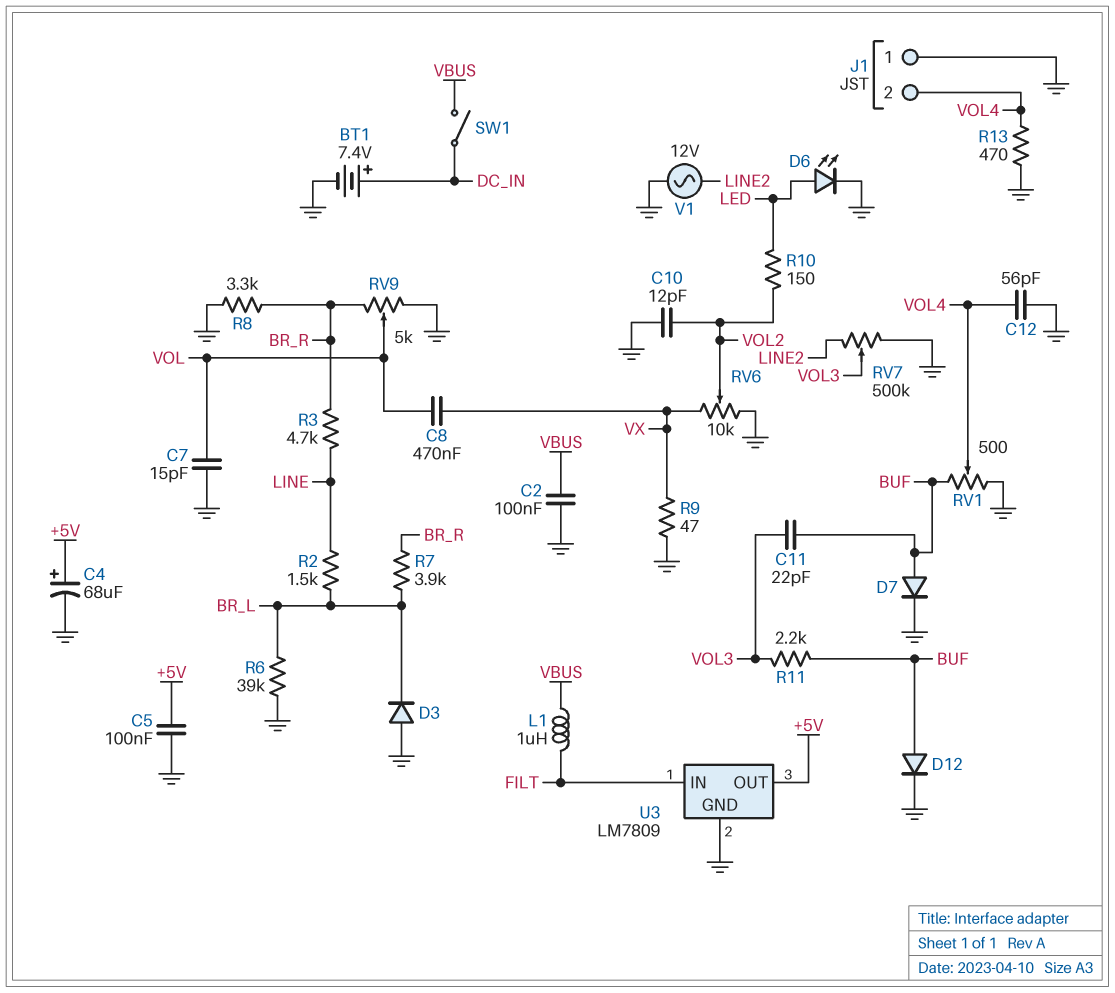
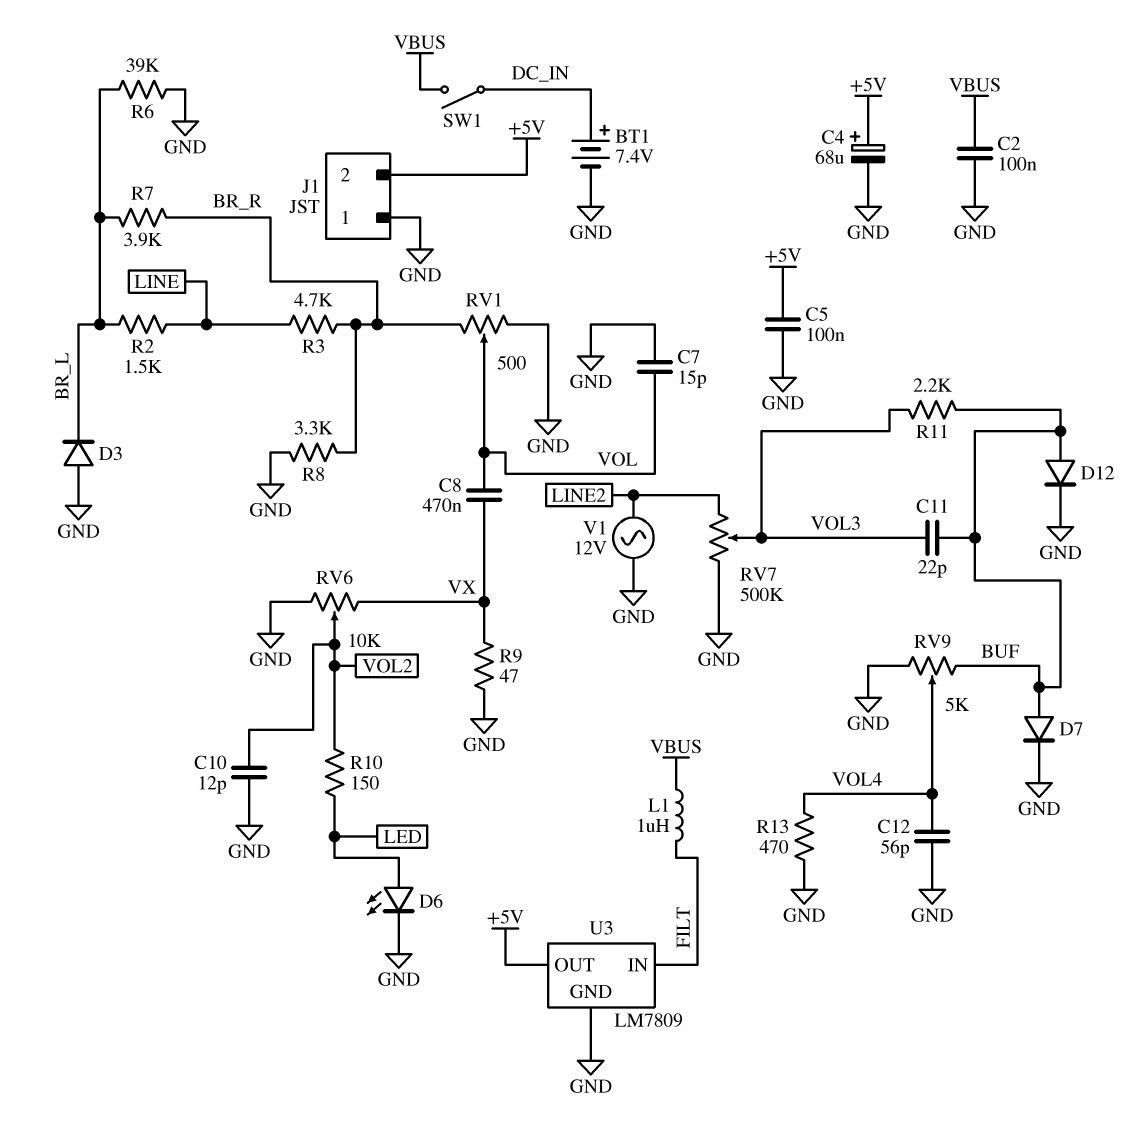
J1 pin 2: VOL4 -> +5V
RV1: 500 (BUF, GND, wiper VOL4) -> 500 (BR_R, GND, wiper VOL)
RV9: 5k (BR_R, GND, wiper VOL) -> 5k (BUF, GND, wiper VOL4)

